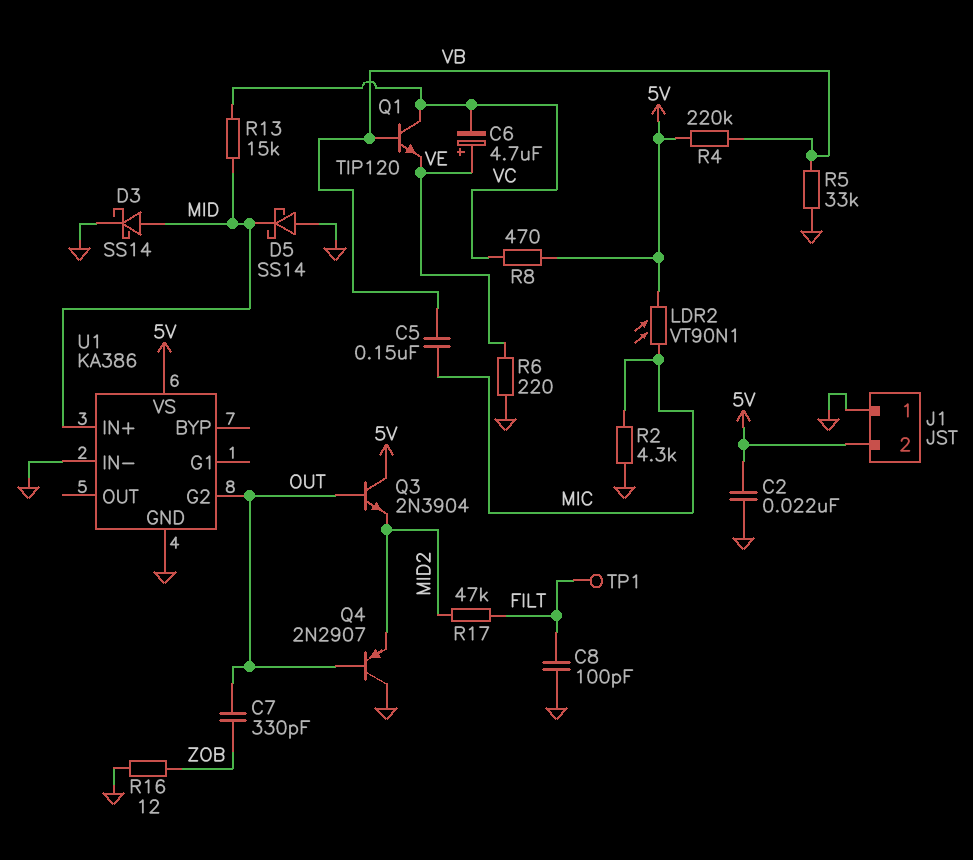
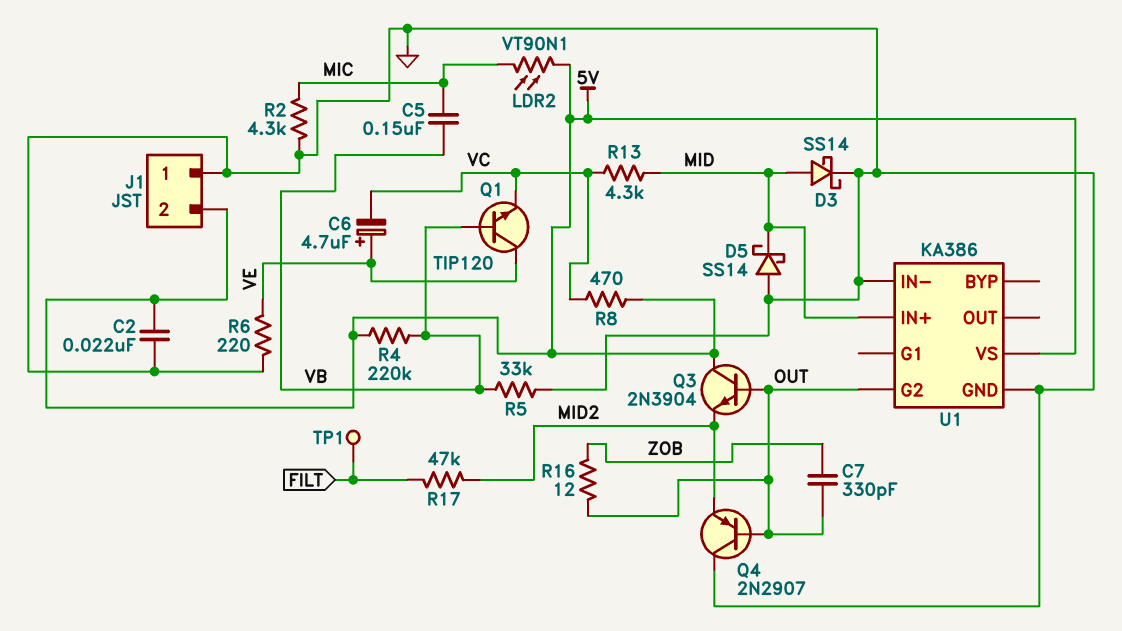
C8: 100pF (FILT, GND) -> none
Q1: NPN TIP120 (B VB, C VC, E VE) -> NPN TIP120 (B VB, C VE, E VC)
R13: 15k (MID, VC) -> 4.3k (MID, VC)
R16: 12 (GND, ZOB) -> 12 (OUT, ZOB)

